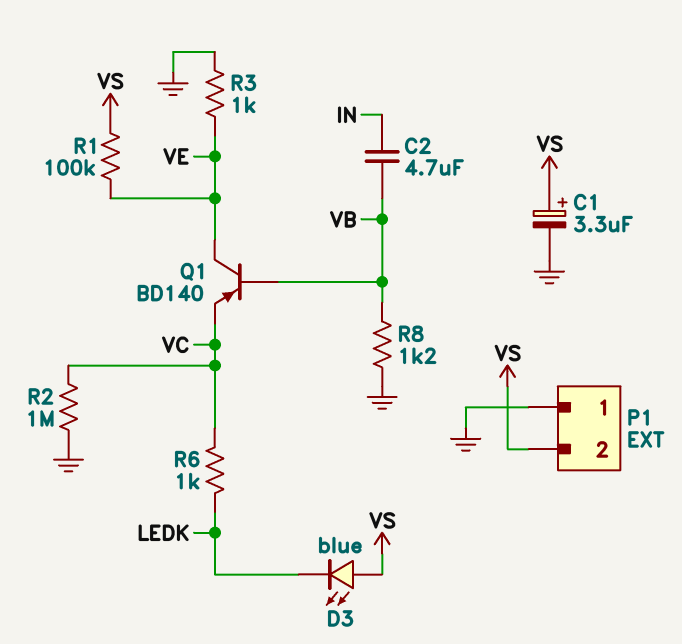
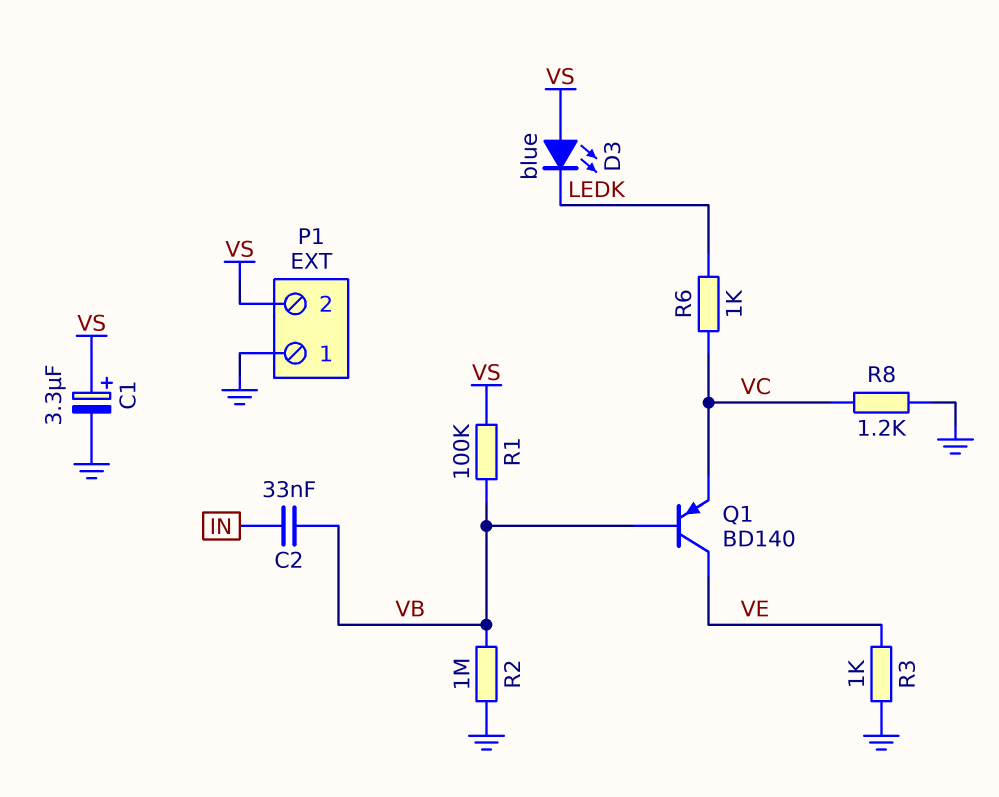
C2: 4.7uF (IN, VB) -> 33nF (IN, VB)
R1: 100k (VE, VS) -> 100k (VB, VS)
R2: 1M (GND, VC) -> 1M (GND, VB)
R8: 1.2k (GND, VB) -> 1.2k (GND, VC)

